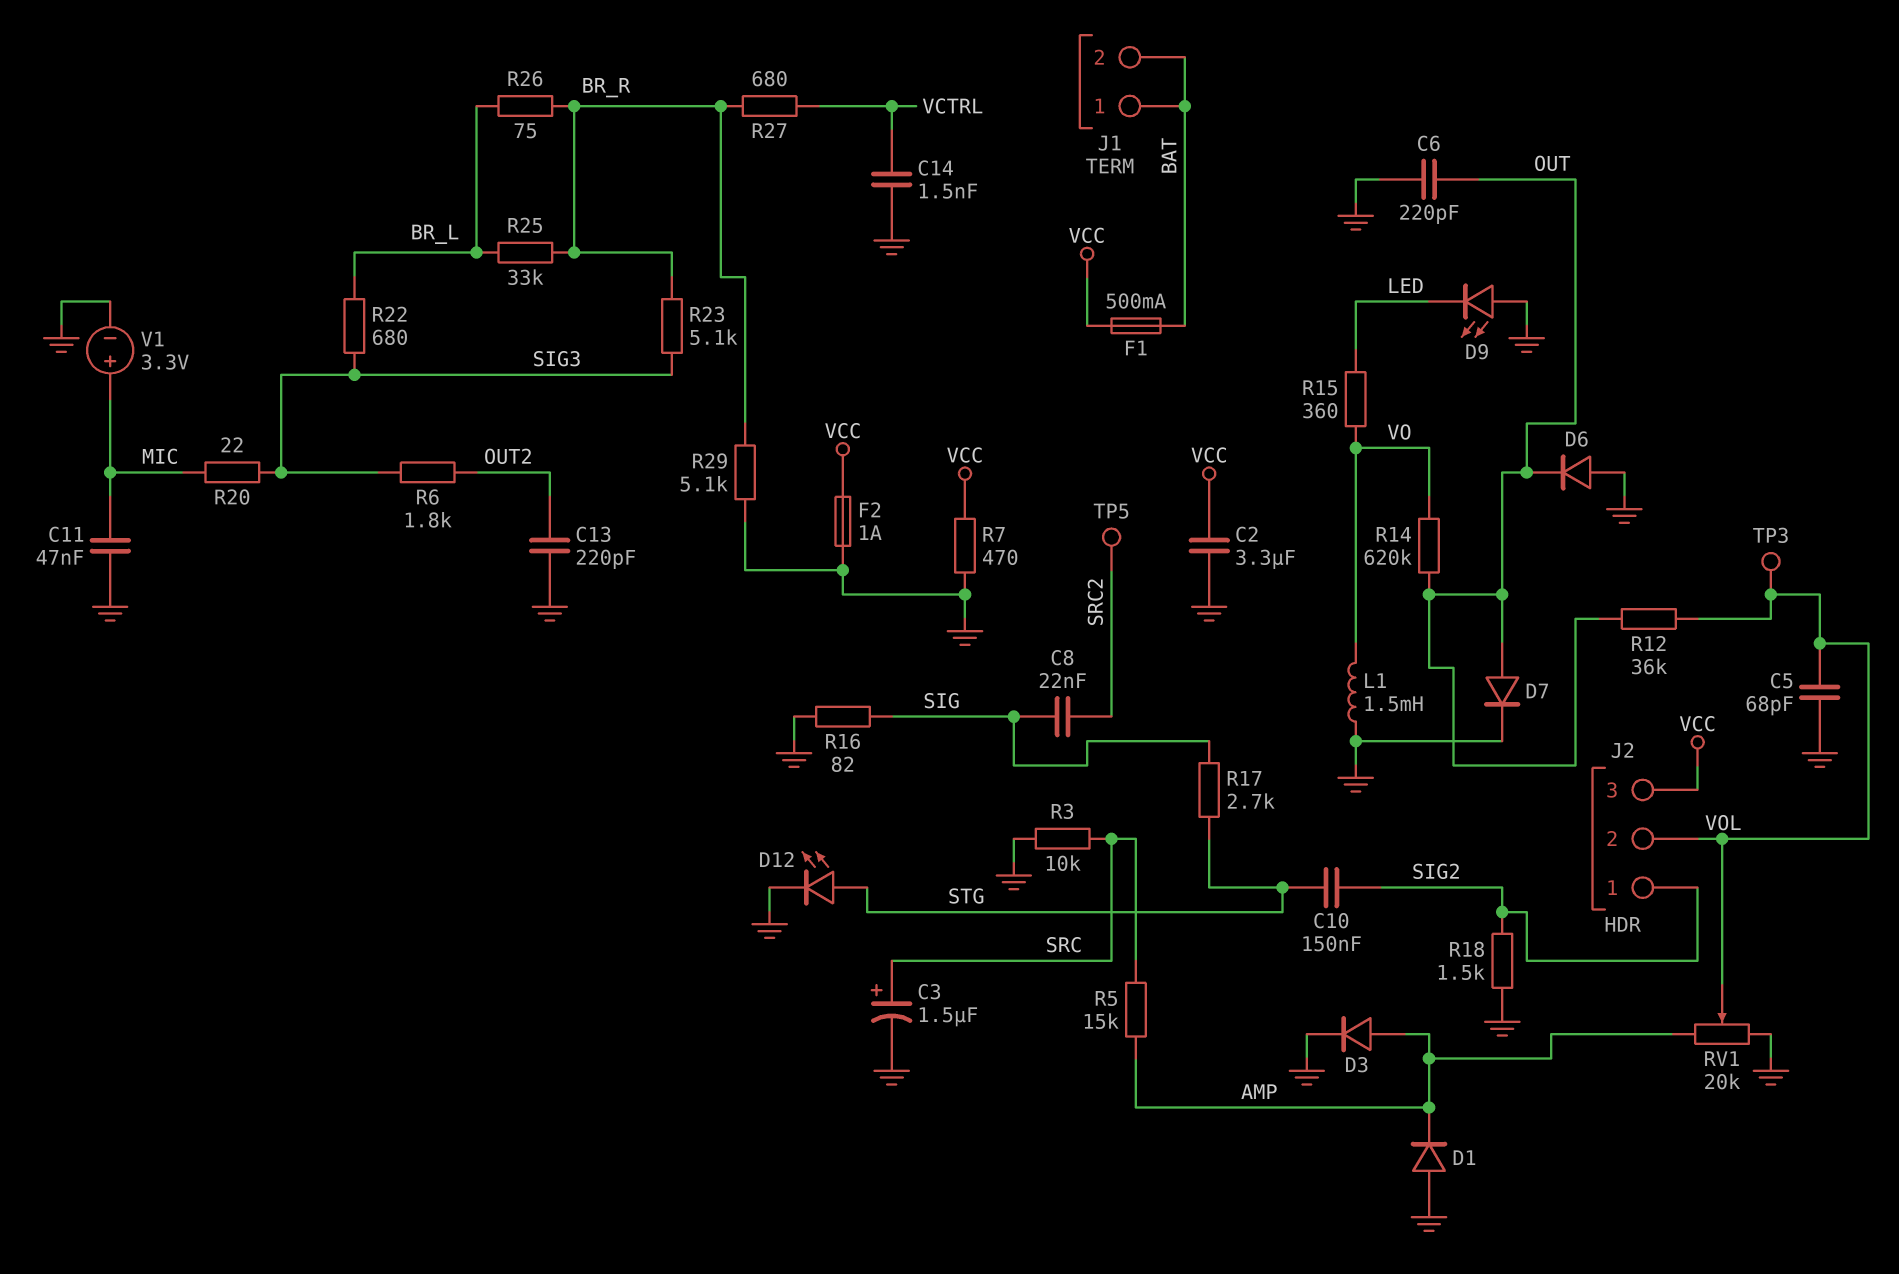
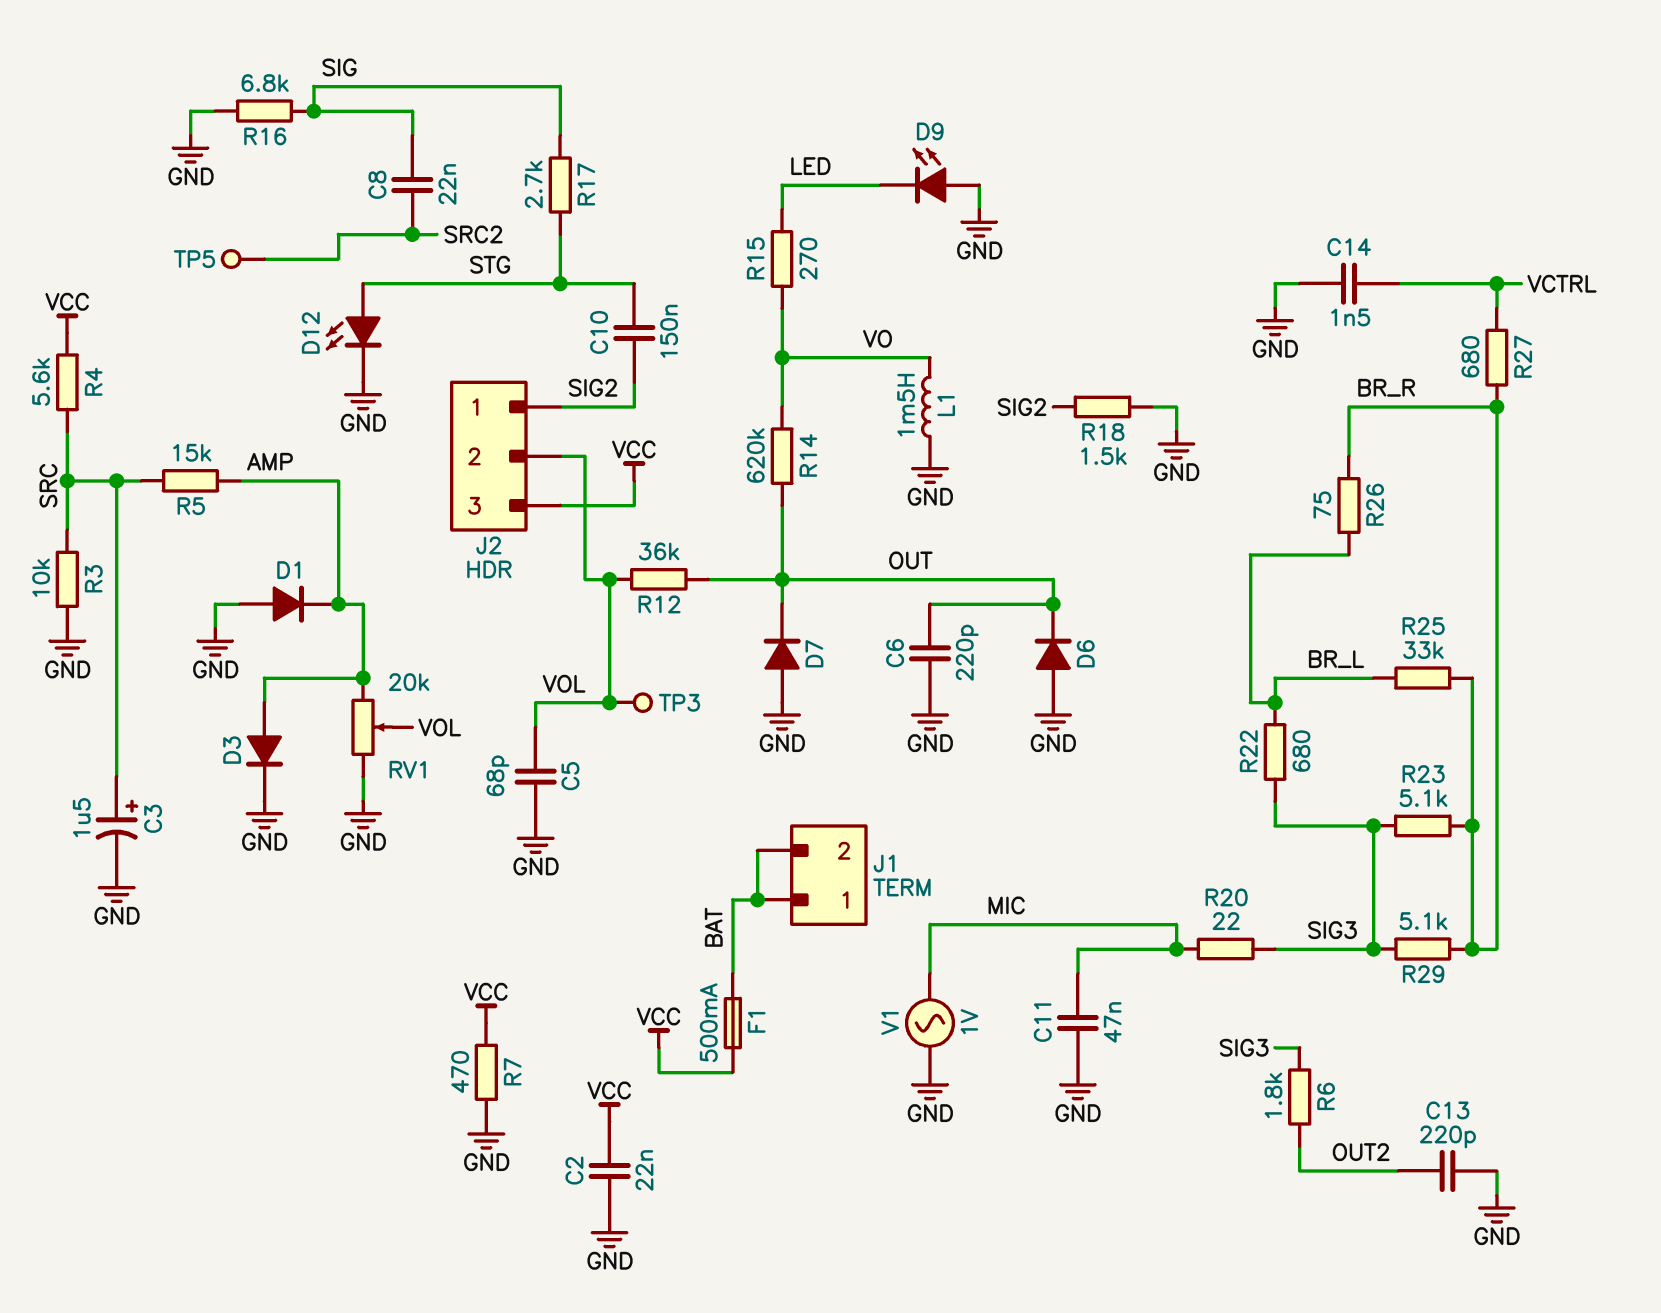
C2: 3.3uF (GND, VCC) -> 22nF (GND, VCC)
D7: diode (A OUT, K GND) -> diode (A GND, K OUT)
F2: 1A (GND, VCC) -> none
R4: none -> 5.6k (SRC, VCC)
R15: 360 (LED, VO) -> 270 (LED, VO)
R16: 82 (GND, SIG) -> 6.8k (GND, SIG)
R29: 5.1k (BR_R, GND) -> 5.1k (BR_R, SIG3)
V1: 3.3V (plus MIC, minus GND) -> AC 1V (GND, MIC)

